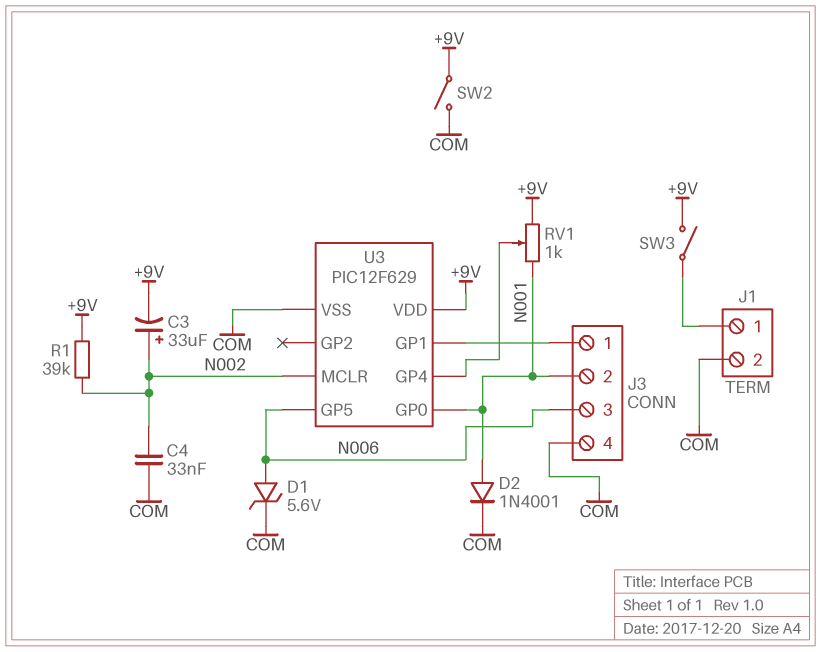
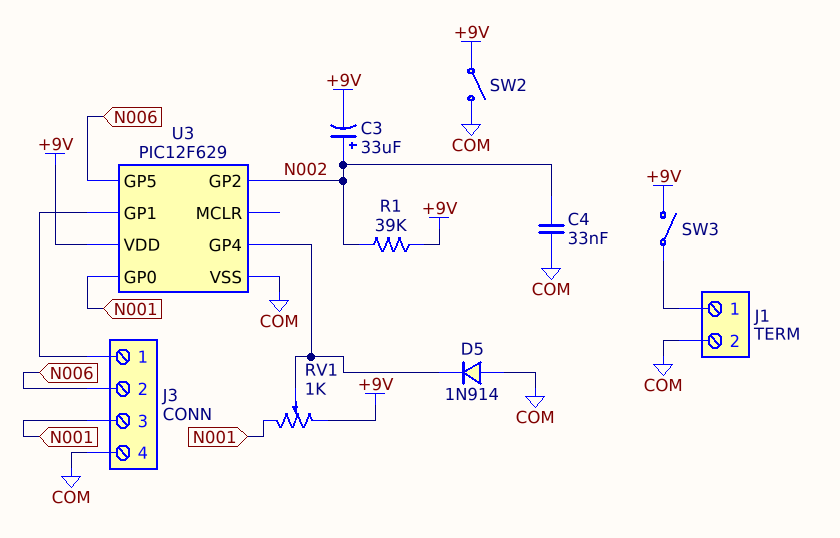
D1: zener 5.6V (A N006, K COM) -> none
D2: diode 1N4001 (A N001, K COM) -> none
D5: none -> diode 1N914 (A COM, K U3/GP4)
J3 pin 2: N001 -> N006
J3 pin 3: N006 -> N001
U3 pin GP2: none -> N002
U3 pin MCLR: N002 -> none

